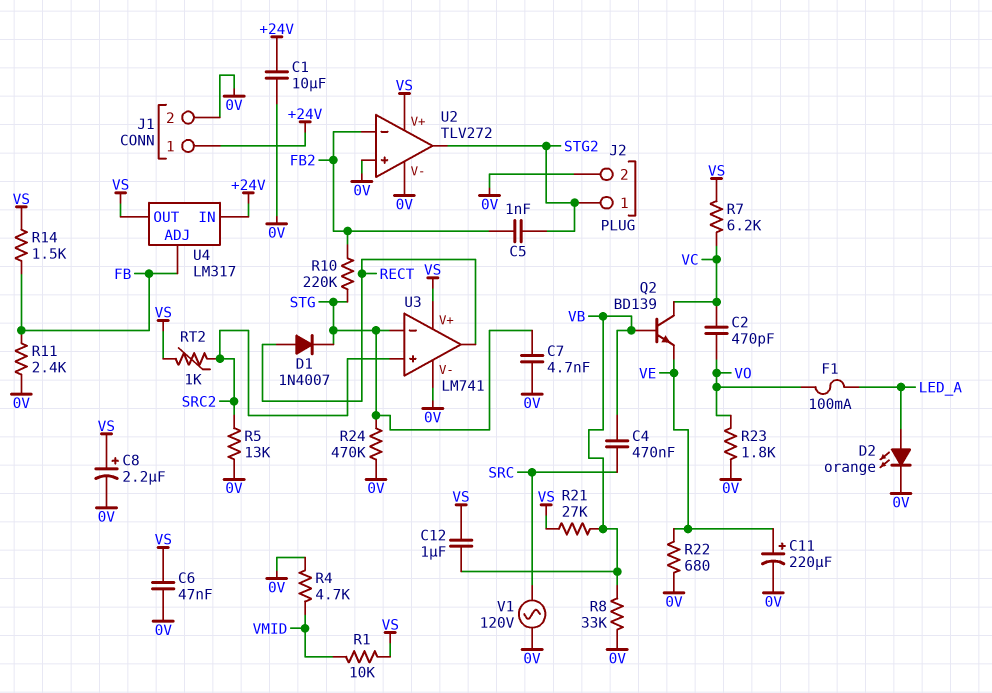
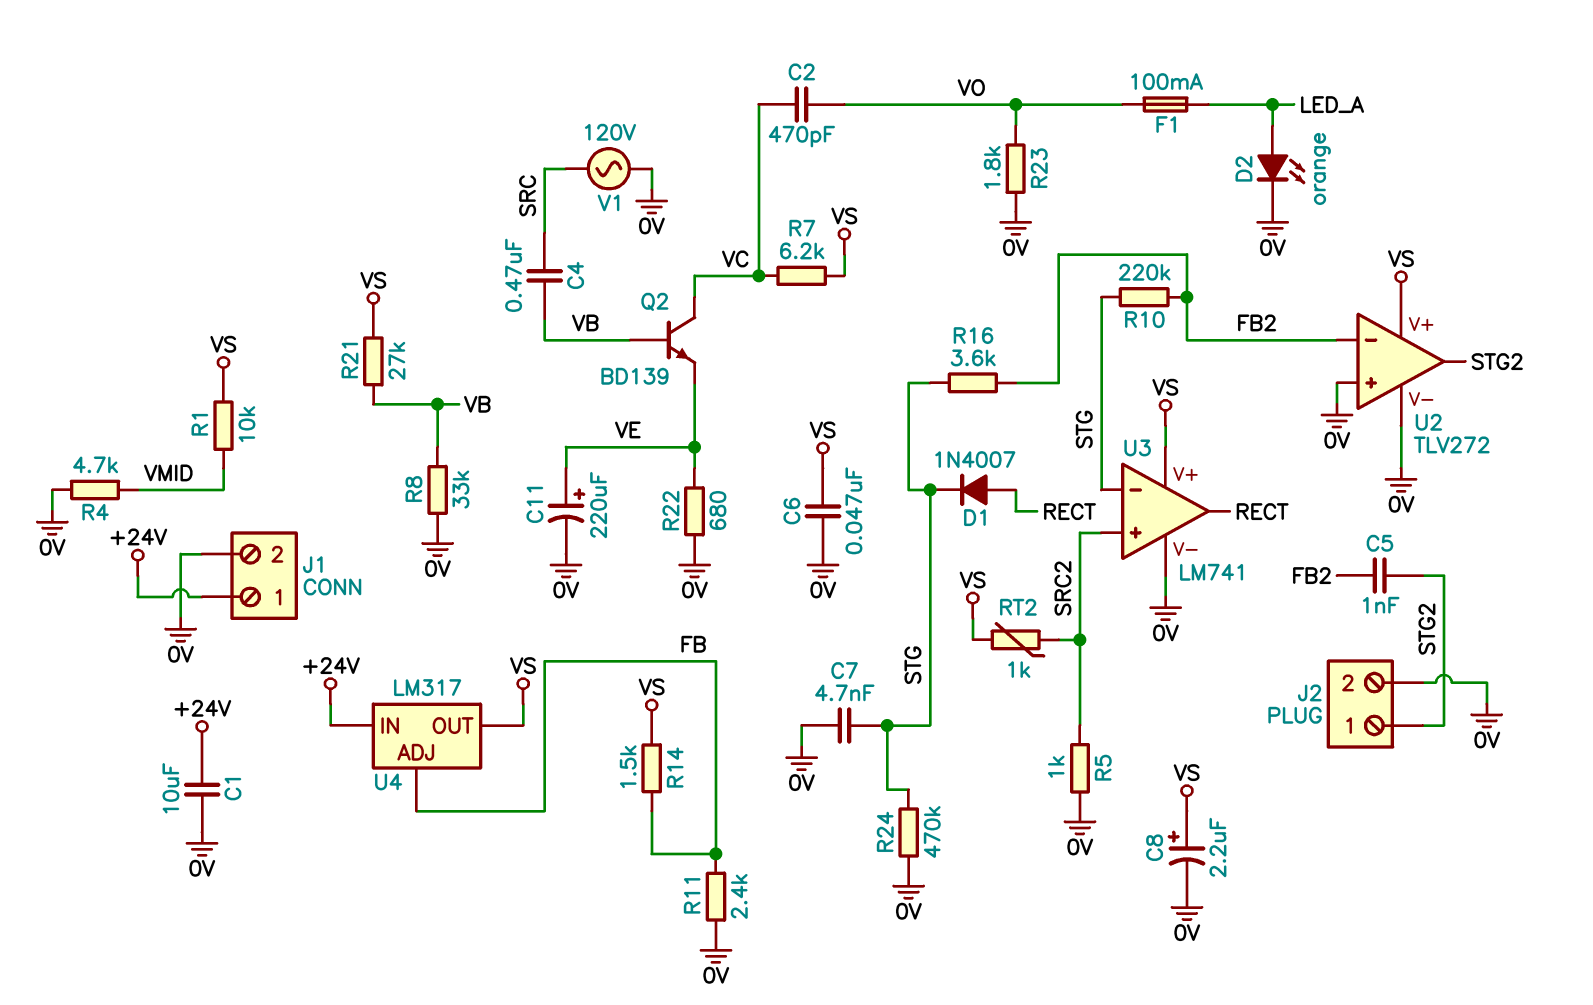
C12: 1uF (VB, VS) -> none
R5: 13k (0V, SRC2) -> 1k (0V, SRC2)
R16: none -> 3.6k (FB2, STG)

